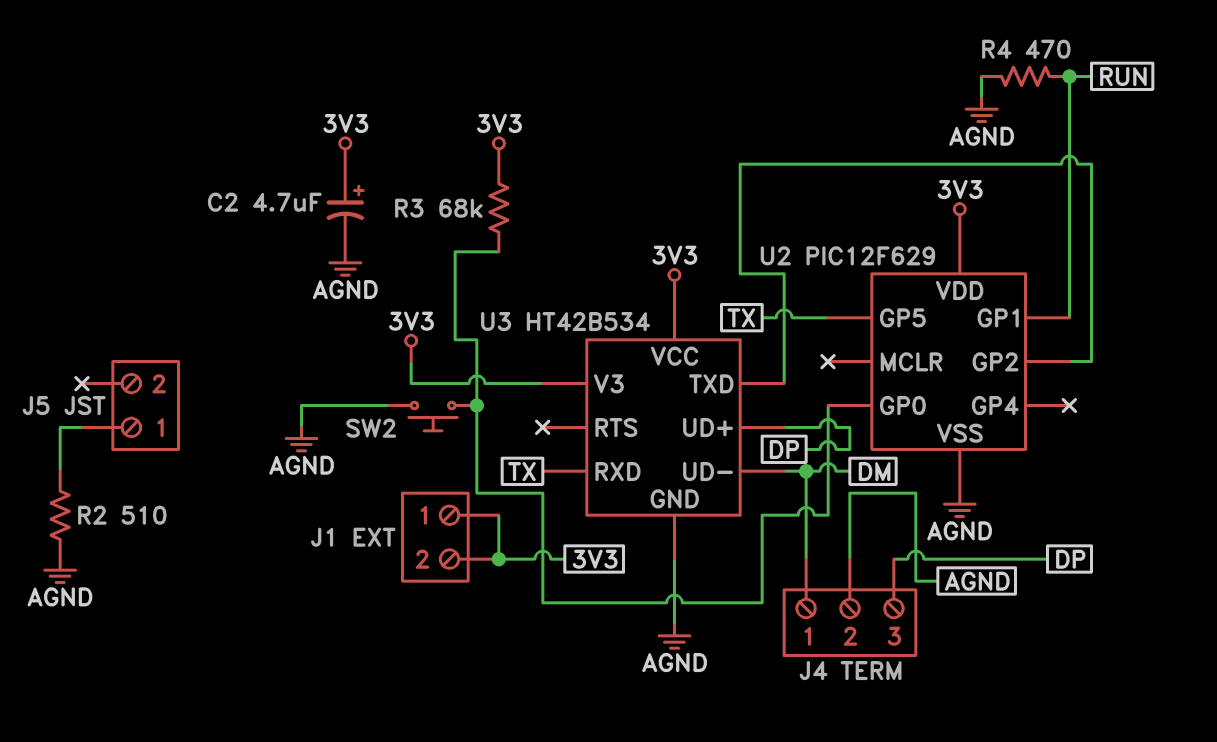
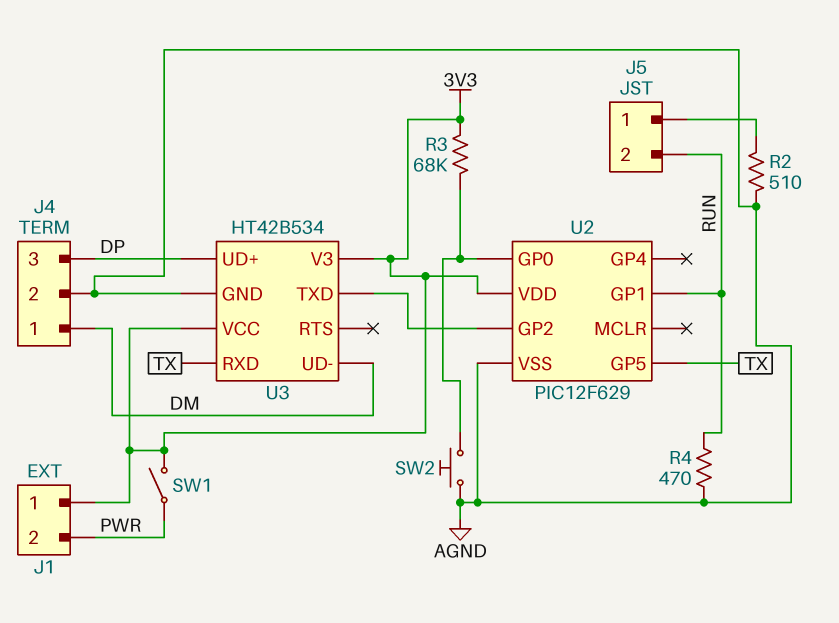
C2: 4.7uF (plus 3V3, minus AGND) -> none
J1 pin 2: 3V3 -> PWR
J5 pin 2: none -> RUN
SW1: none -> switch (3V3, PWR)

